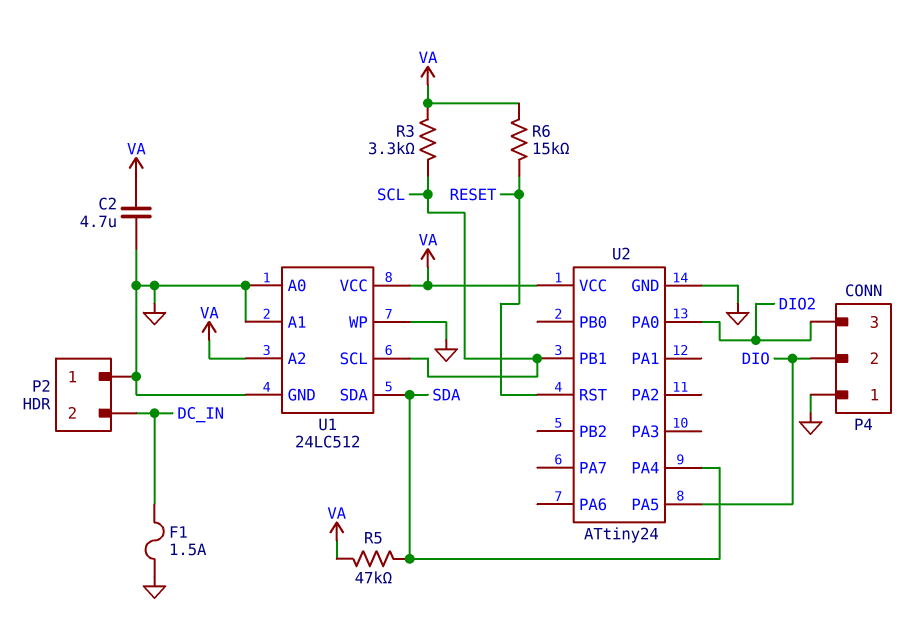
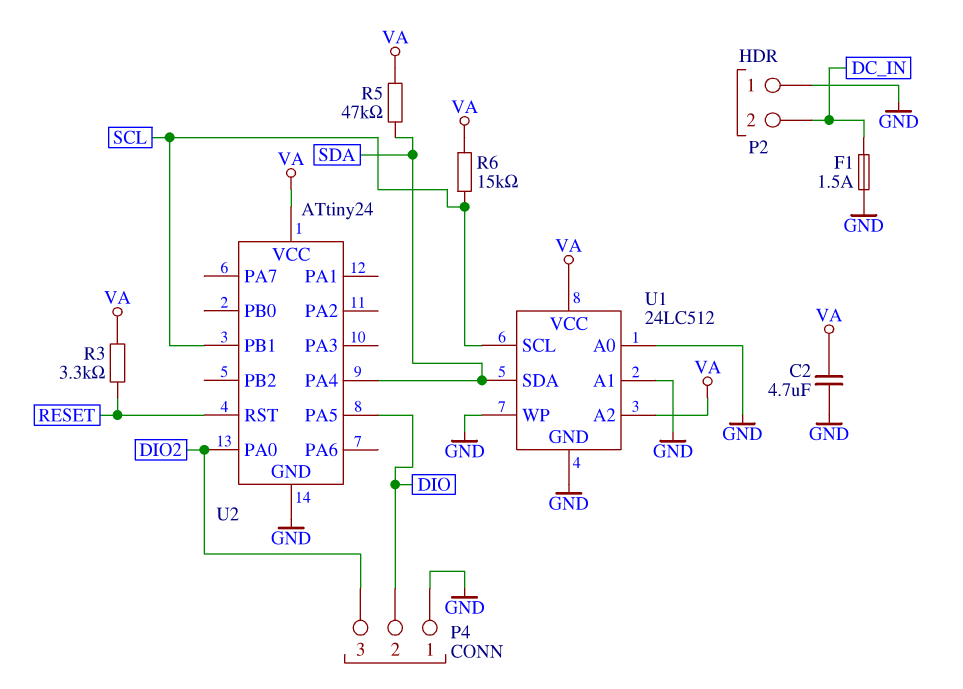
R3: 3.3k (SCL, VA) -> 3.3k (RESET, VA)
R6: 15k (RESET, VA) -> 15k (SCL, VA)

